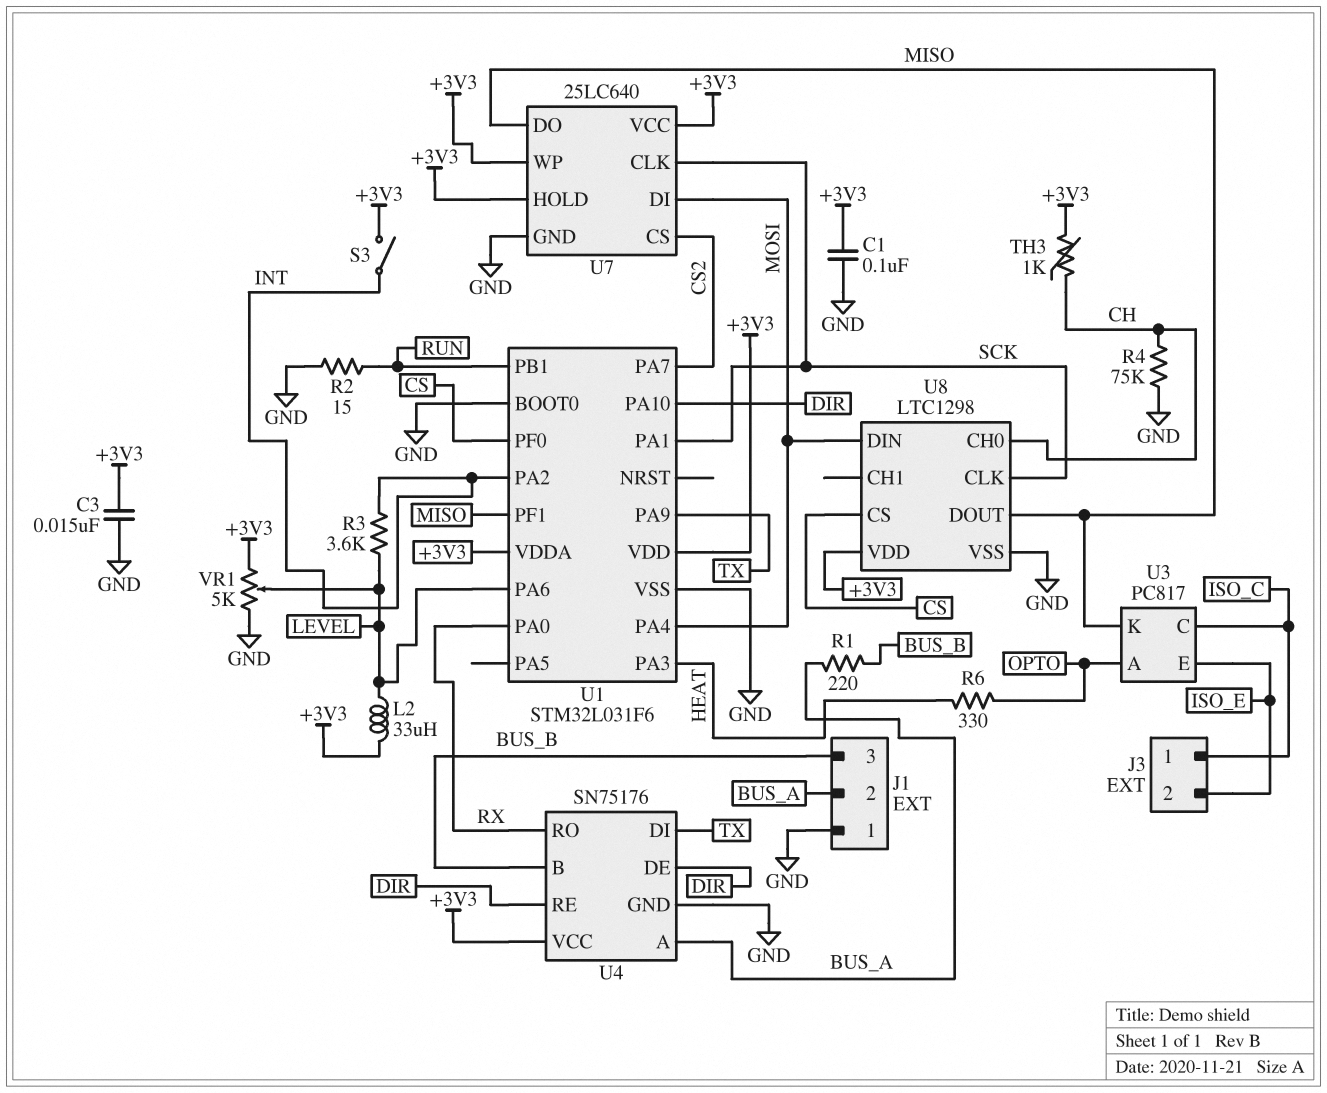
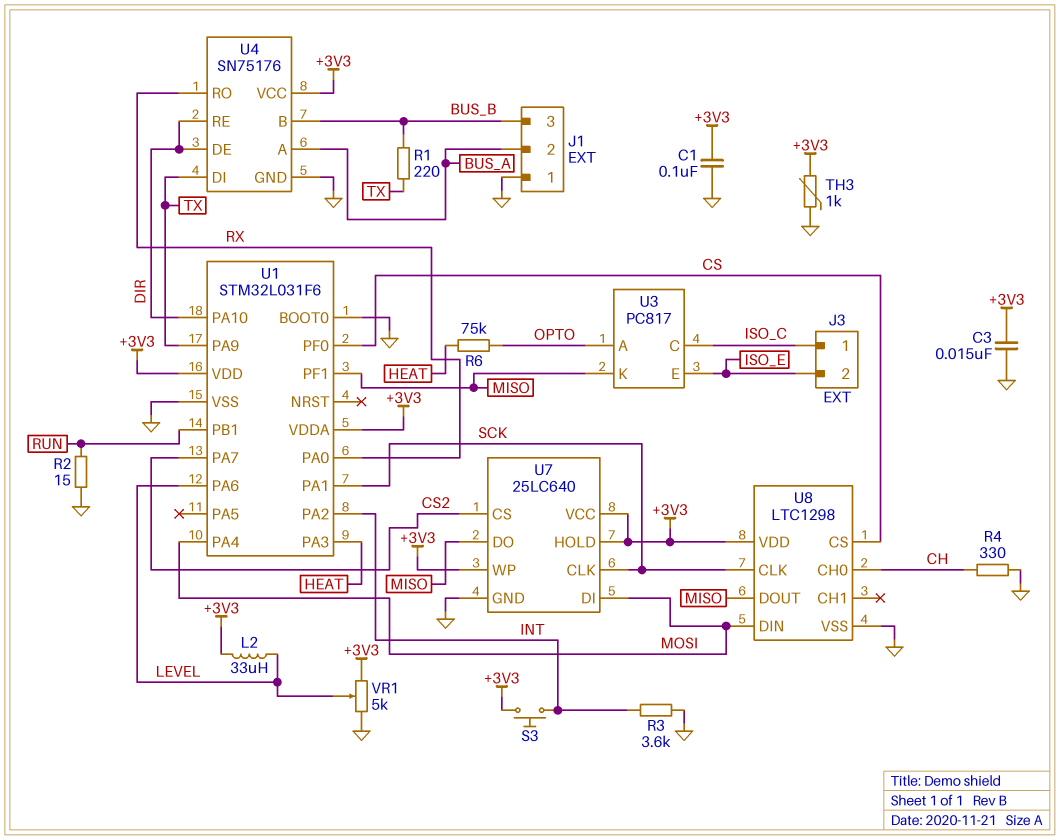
R1: 220 (BUS_A, BUS_B) -> 220 (BUS_B, TX)
R3: 3.6k (INT, LEVEL) -> 3.6k (GND, INT)
R4: 75k (CH, GND) -> 330 (CH, GND)
R6: 330 (HEAT, OPTO) -> 75k (HEAT, OPTO)
S3: switch (+3V3, INT) -> button (+3V3, INT)
TH3: 1k (+3V3, CH) -> 1k (+3V3, GND)

